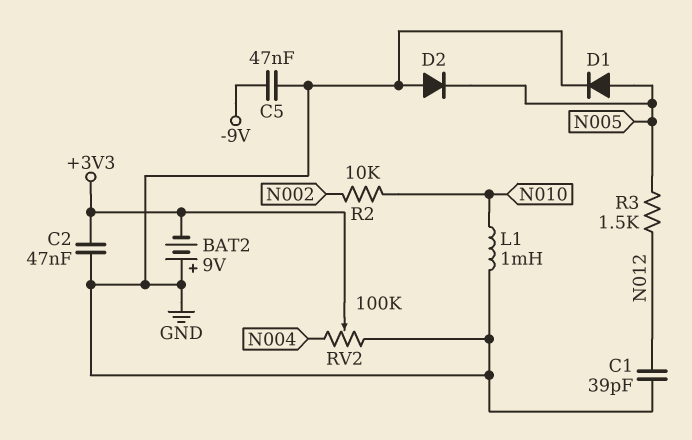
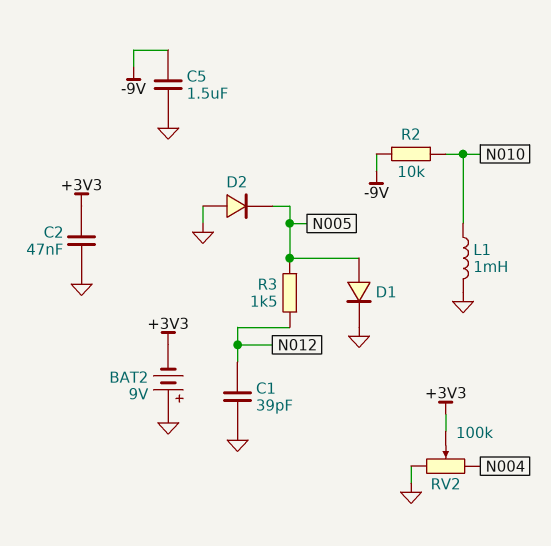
C5: 47nF (-9V, GND) -> 1.5uF (-9V, GND)
R2: 10k (N002, N010) -> 10k (-9V, N010)

